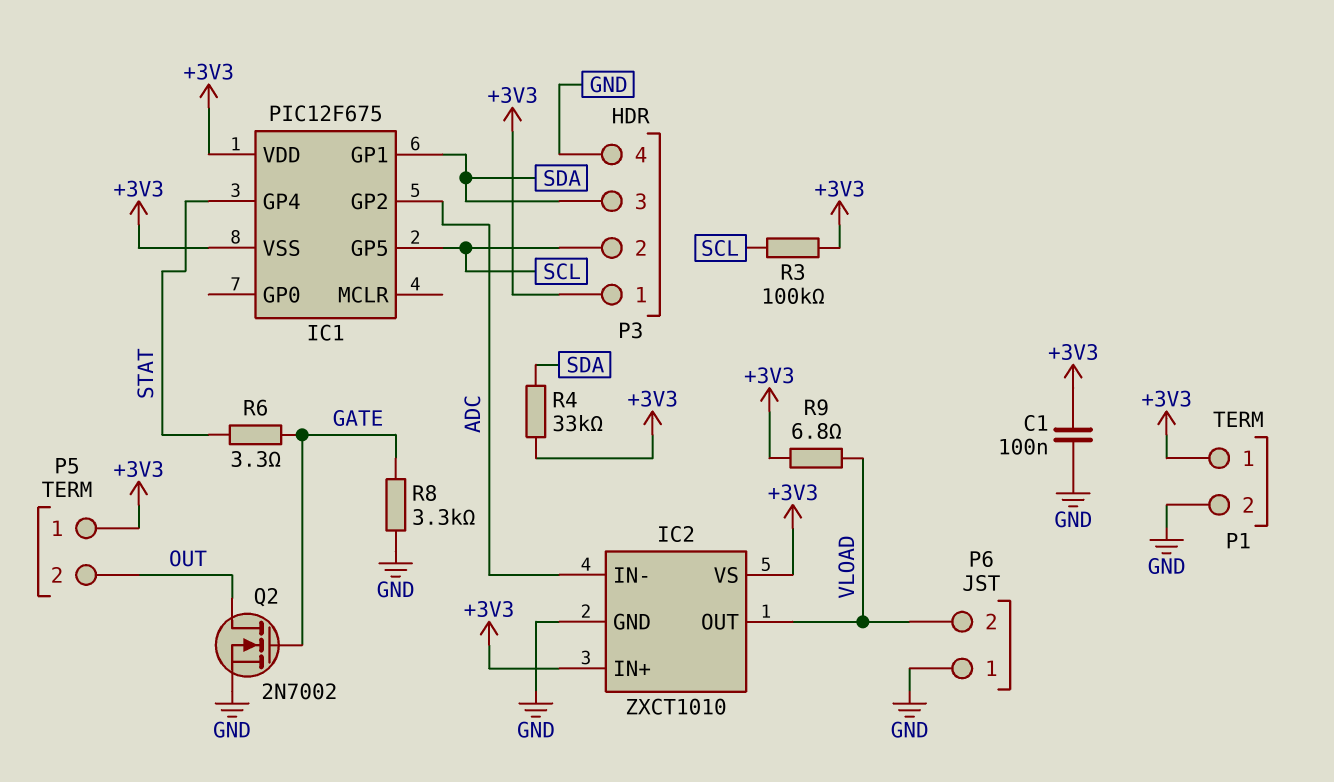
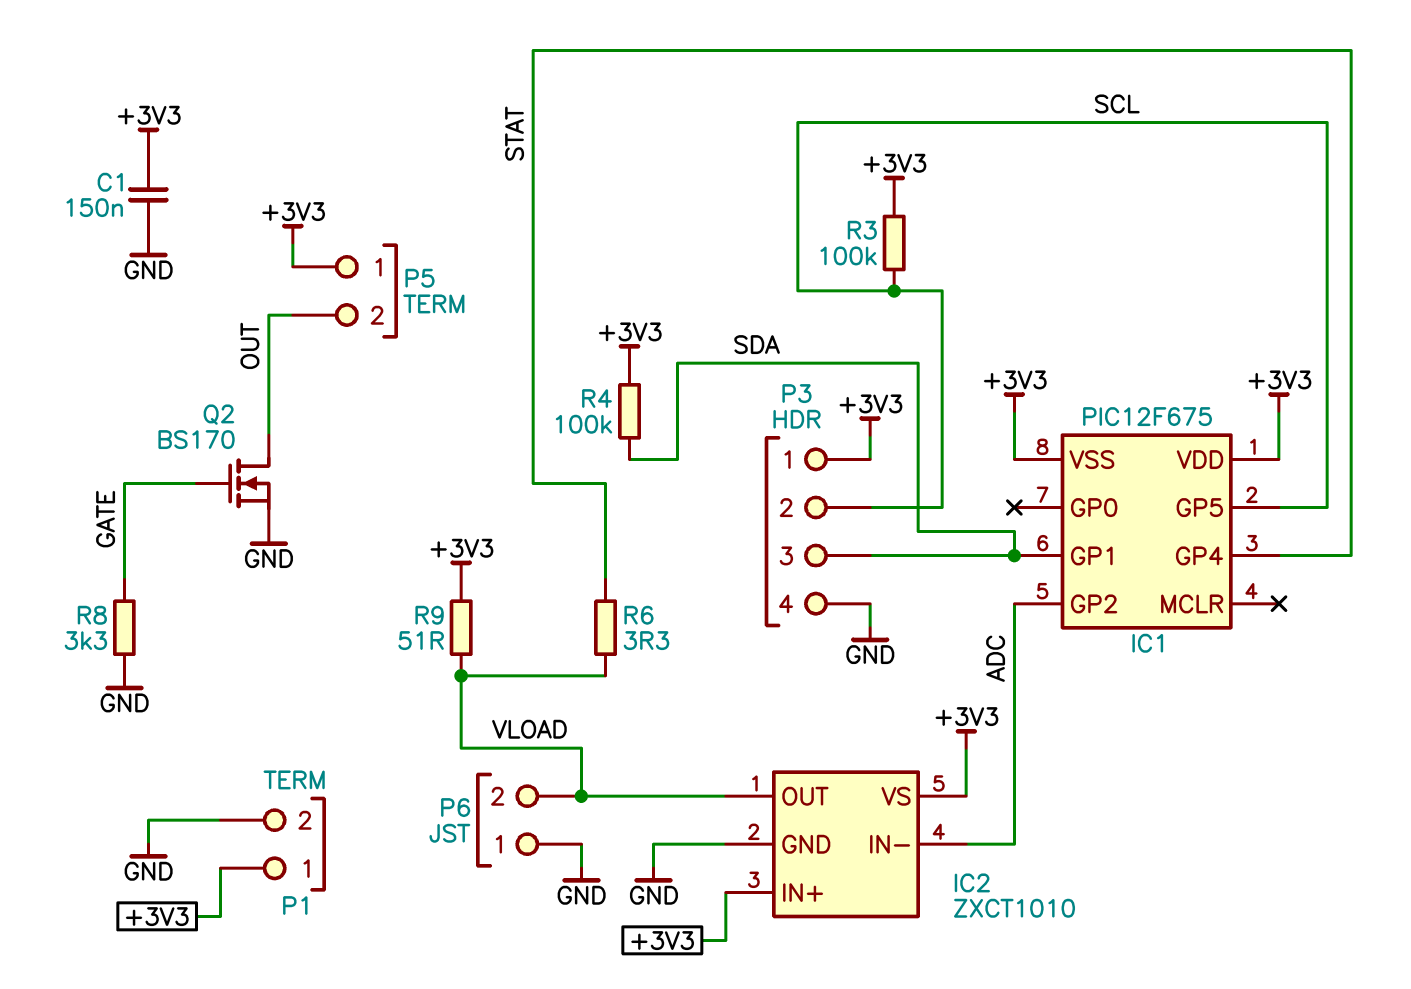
C1: 100nF (+3V3, GND) -> 150nF (+3V3, GND)
Q2: NMOS 2N7002 (G GATE, D OUT, S GND) -> NMOS BS170 (G GATE, D OUT, S GND)
R4: 33k (+3V3, SDA) -> 100k (+3V3, SDA)
R6: 3.3 (GATE, STAT) -> 3.3 (STAT, VLOAD)
R9: 6.8 (+3V3, VLOAD) -> 51 (+3V3, VLOAD)

